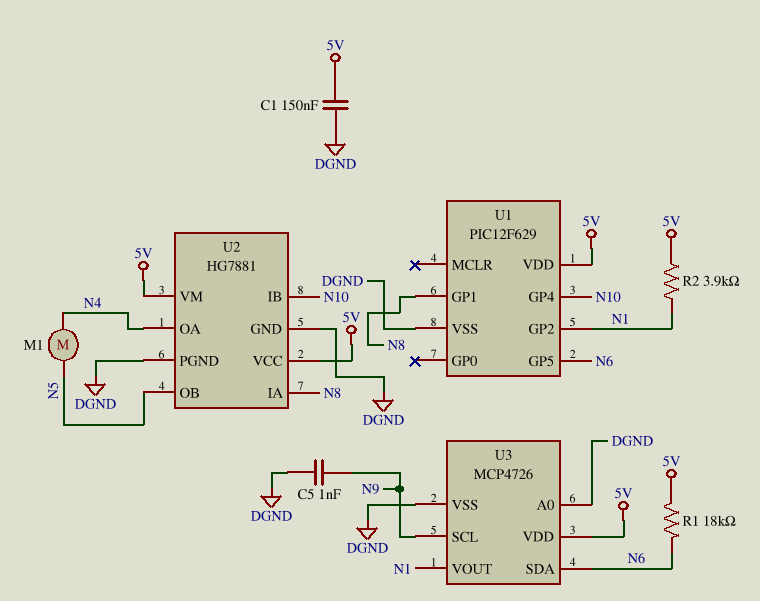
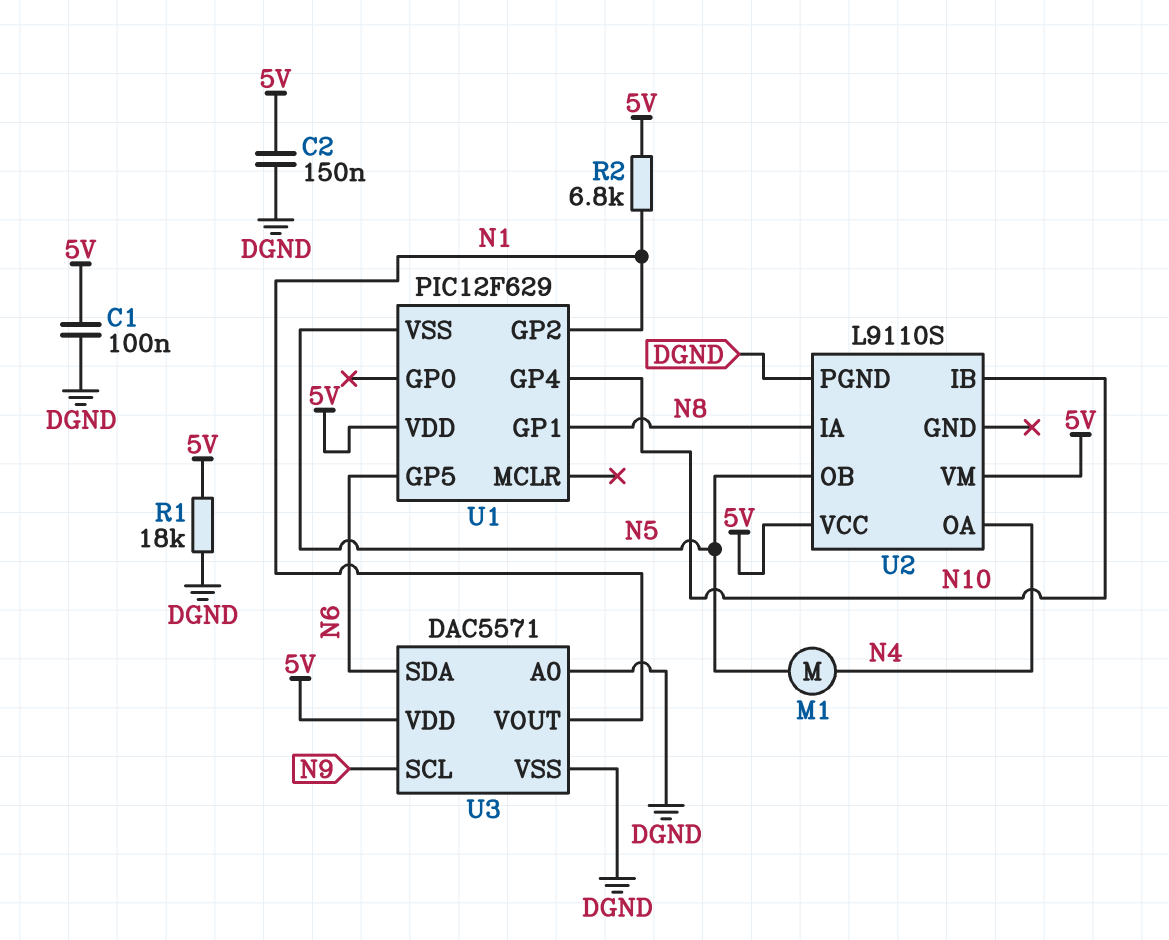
C1: 150nF (5V, DGND) -> 100nF (5V, DGND)
C2: none -> 150nF (5V, DGND)
C5: 1nF (DGND, N9) -> none
R1: 18k (5V, N6) -> 18k (5V, DGND)
R2: 3.9k (5V, N1) -> 6.8k (5V, N1)
U1 pin VSS: DGND -> N5
U2: HG7881 -> L9110S
U2 pin GND: DGND -> none
U3: MCP4726 -> DAC5571

